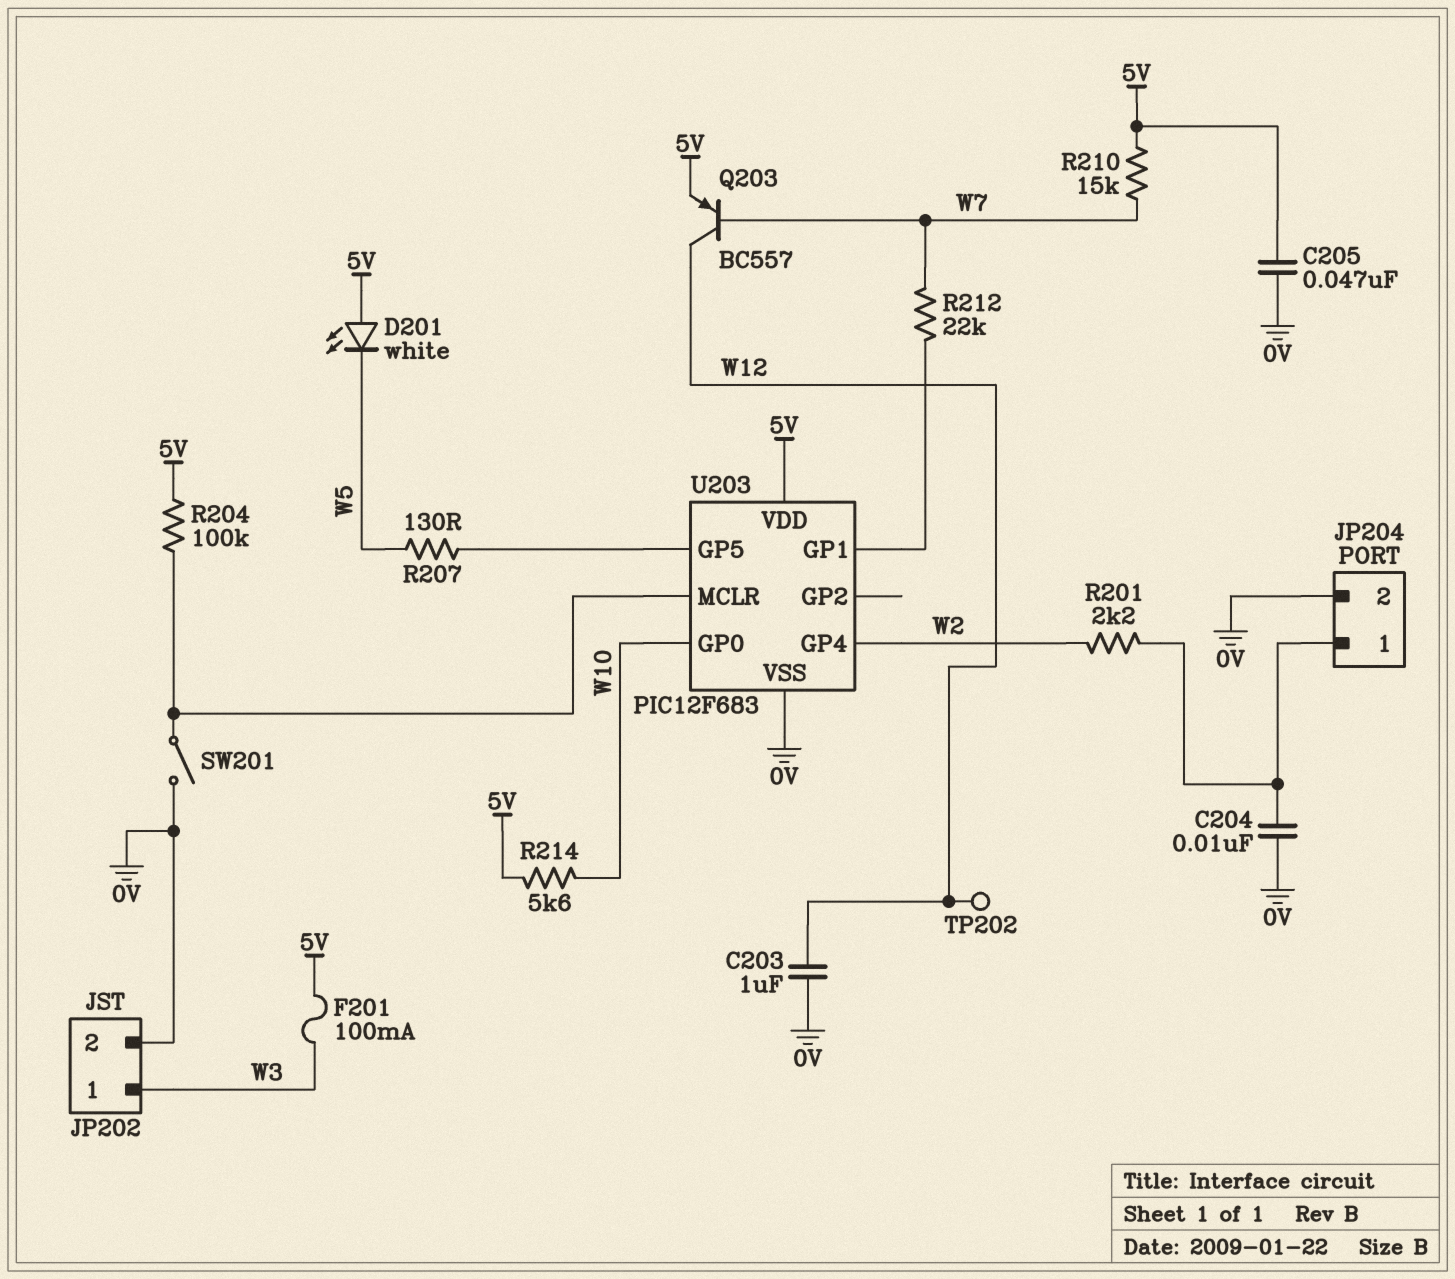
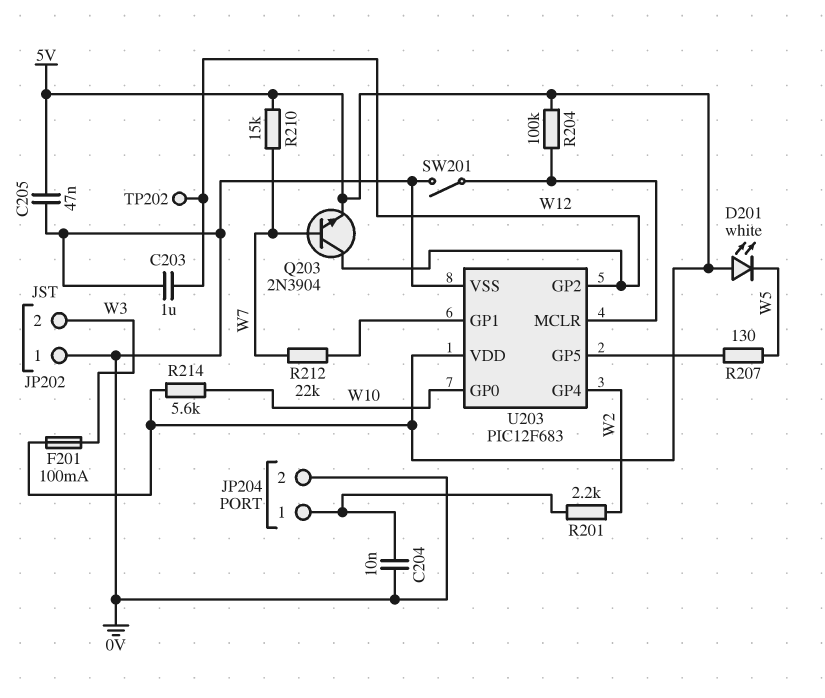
JP202 pin 1: W3 -> 0V
JP202 pin 2: 0V -> W3
Q203: PNP BC557 (B W7, C W12, E 5V) -> NPN 2N3904 (B W7, C W12, E 5V)
U203 pin GP2: none -> W12

